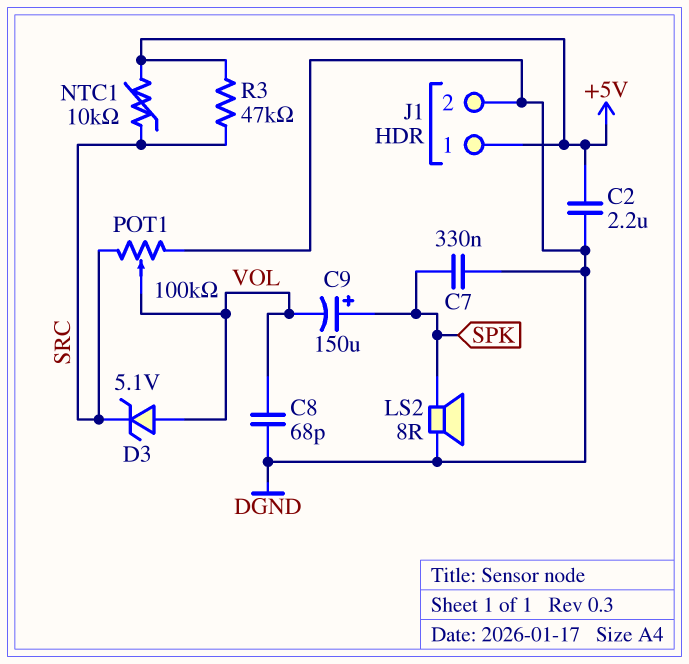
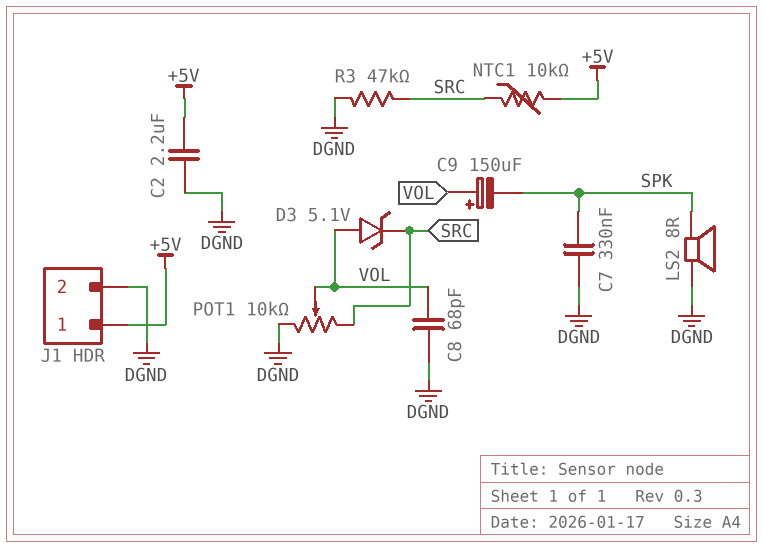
C9: 150uF (plus SPK, minus VOL) -> 150uF (plus VOL, minus SPK)
POT1: 100k (DGND, SRC, wiper VOL) -> 10k (DGND, SRC, wiper VOL)
R3: 47k (+5V, SRC) -> 47k (DGND, SRC)

